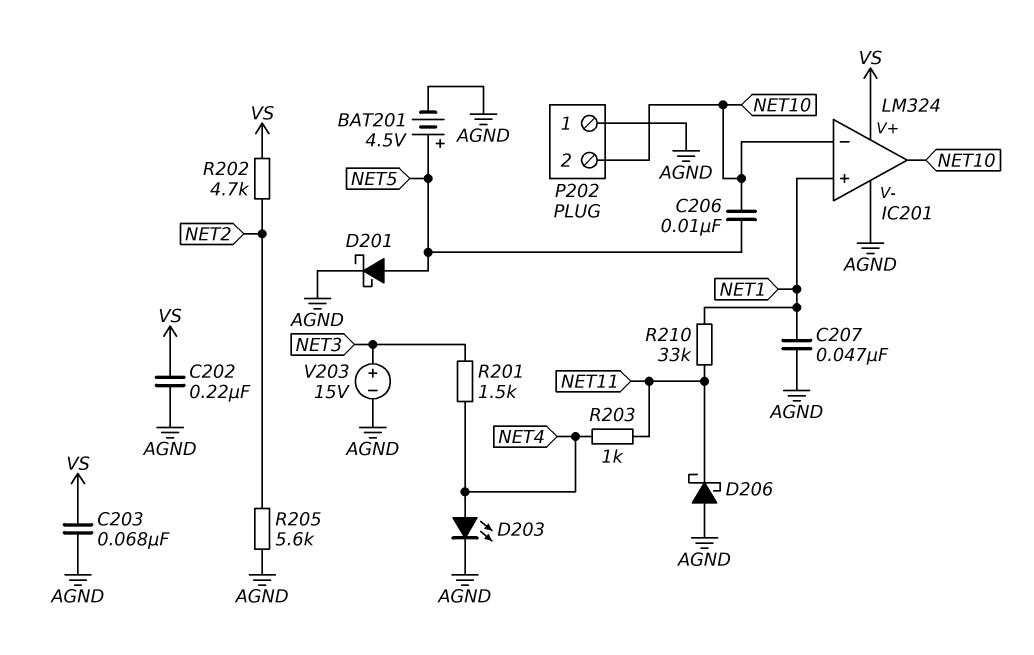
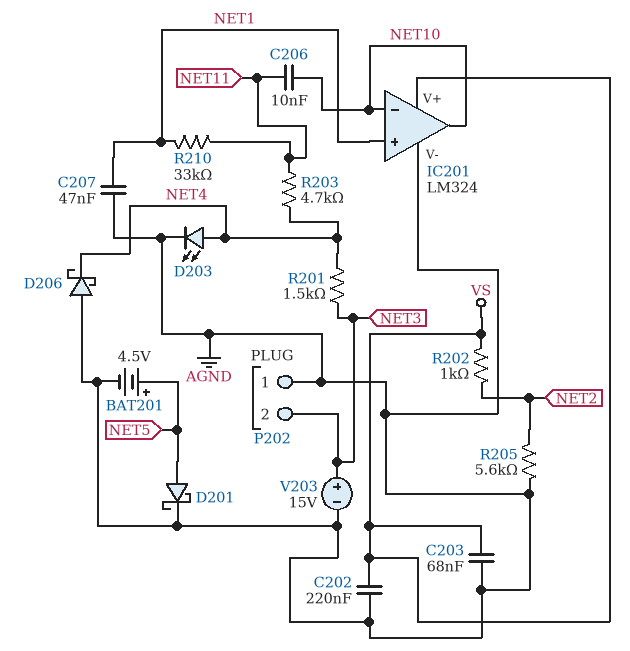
C206: 10nF (NET5, NET10) -> 10nF (NET10, NET11)
D206: schottky (A AGND, K NET11) -> schottky (A AGND, K NET4)
P202 pin 2: NET10 -> NET3
R202: 4.7k (NET2, VS) -> 1k (NET2, VS)
R203: 1k (NET4, NET11) -> 4.7k (NET4, NET11)

